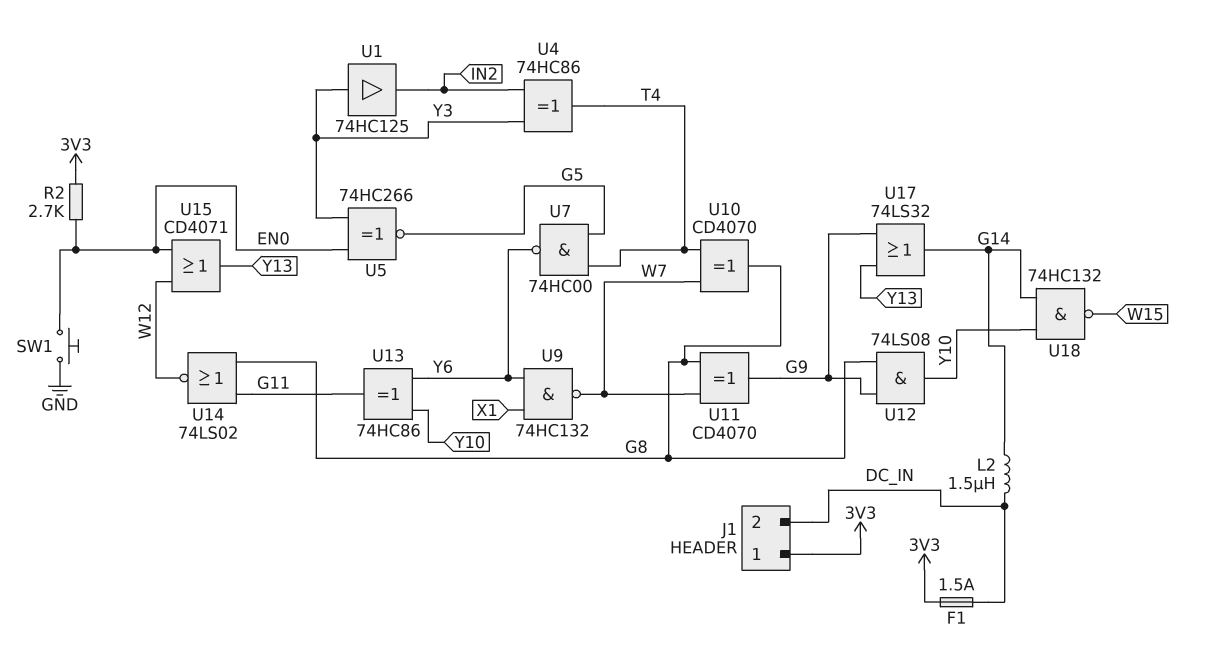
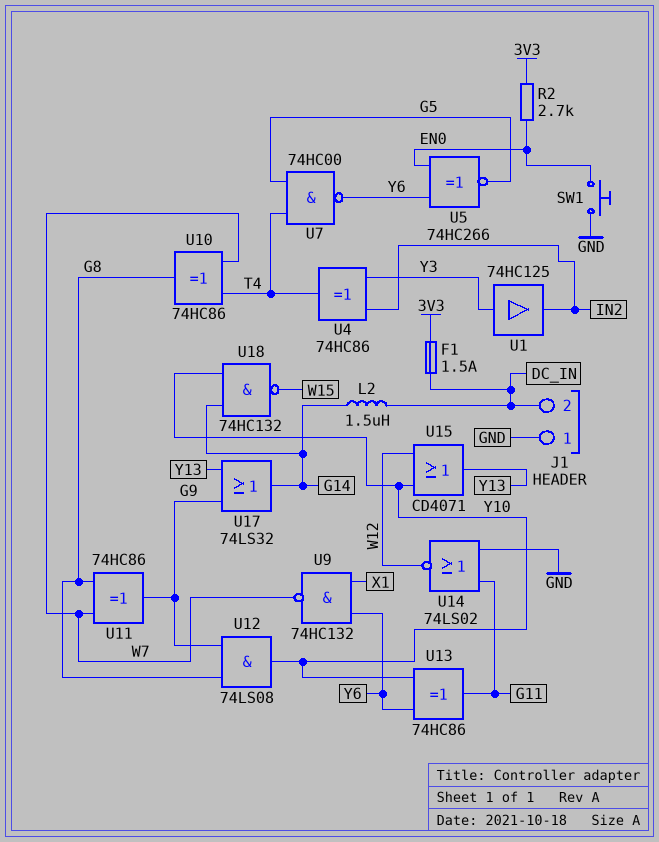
J1 pin 1: 3V3 -> GND
U5: XNOR 74HC266 (in EN0, in Y3, out G5) -> XNOR 74HC266 (in EN0, in Y6, out G5)
U10: XOR CD4070 (in T4, in W7, out G8) -> XOR 74HC86 (in T4, in W7, out G8)
U11: XOR CD4070 (in G8, in W7, out G9) -> XOR 74HC86 (in G8, in W7, out G9)
U14: NOR 74LS02 (in G8, in G11, out W12) -> NOR 74LS02 (in G11, in GND, out W12)
U15: OR CD4071 (in EN0, in W12, out Y13) -> OR CD4071 (in W12, in Y10, out Y13)

